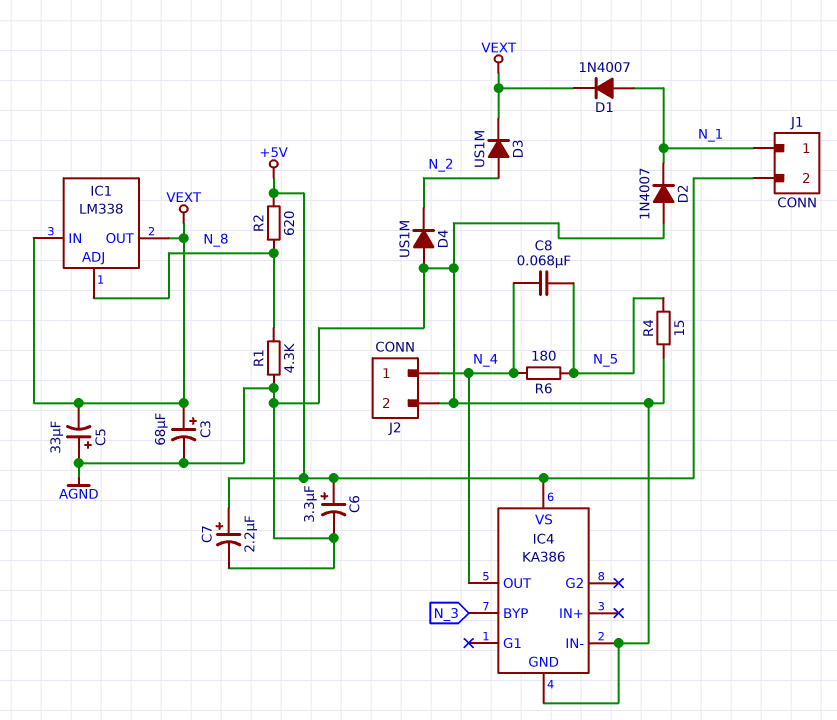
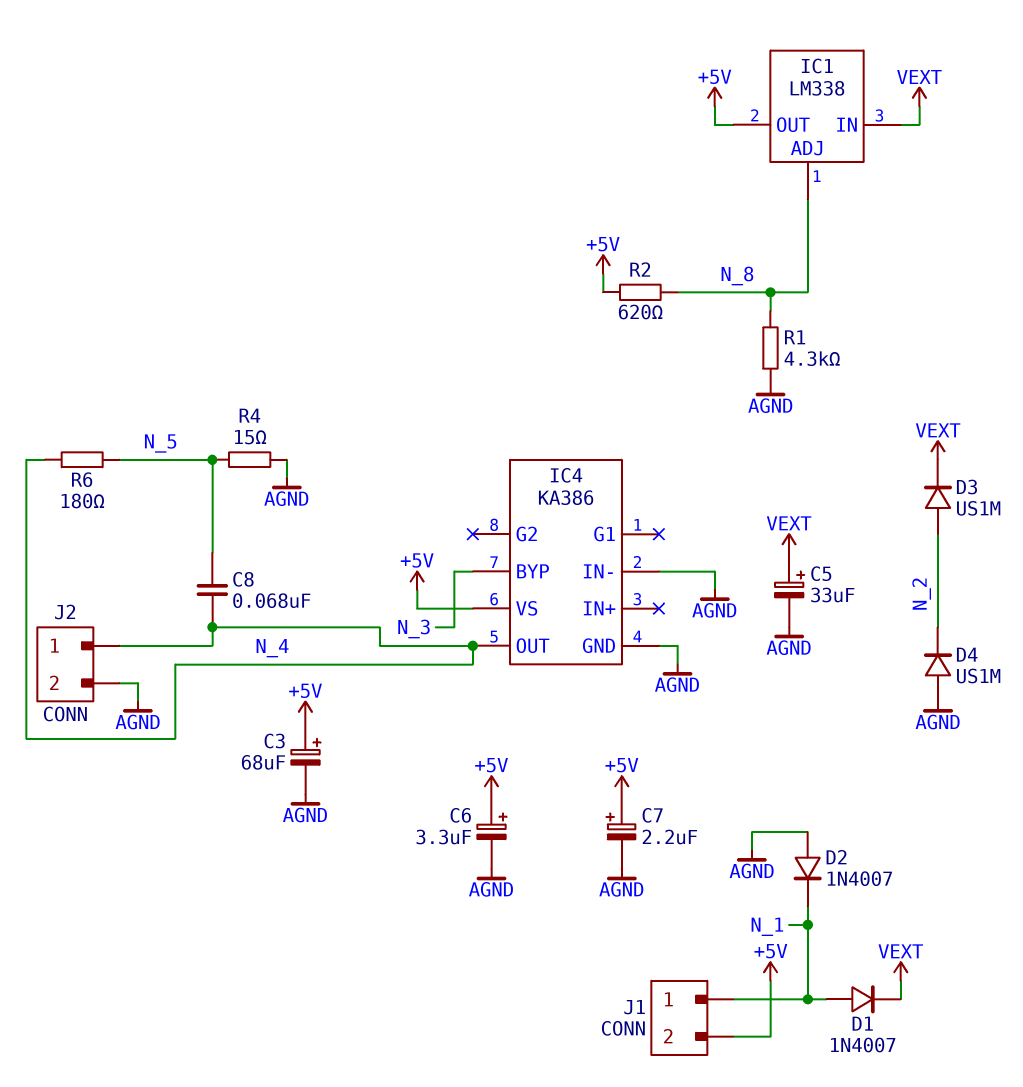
C3: 68uF (plus VEXT, minus AGND) -> 68uF (plus +5V, minus AGND)
C5: 33uF (plus AGND, minus VEXT) -> 33uF (plus VEXT, minus AGND)
IC1 pin OUT: VEXT -> +5V

